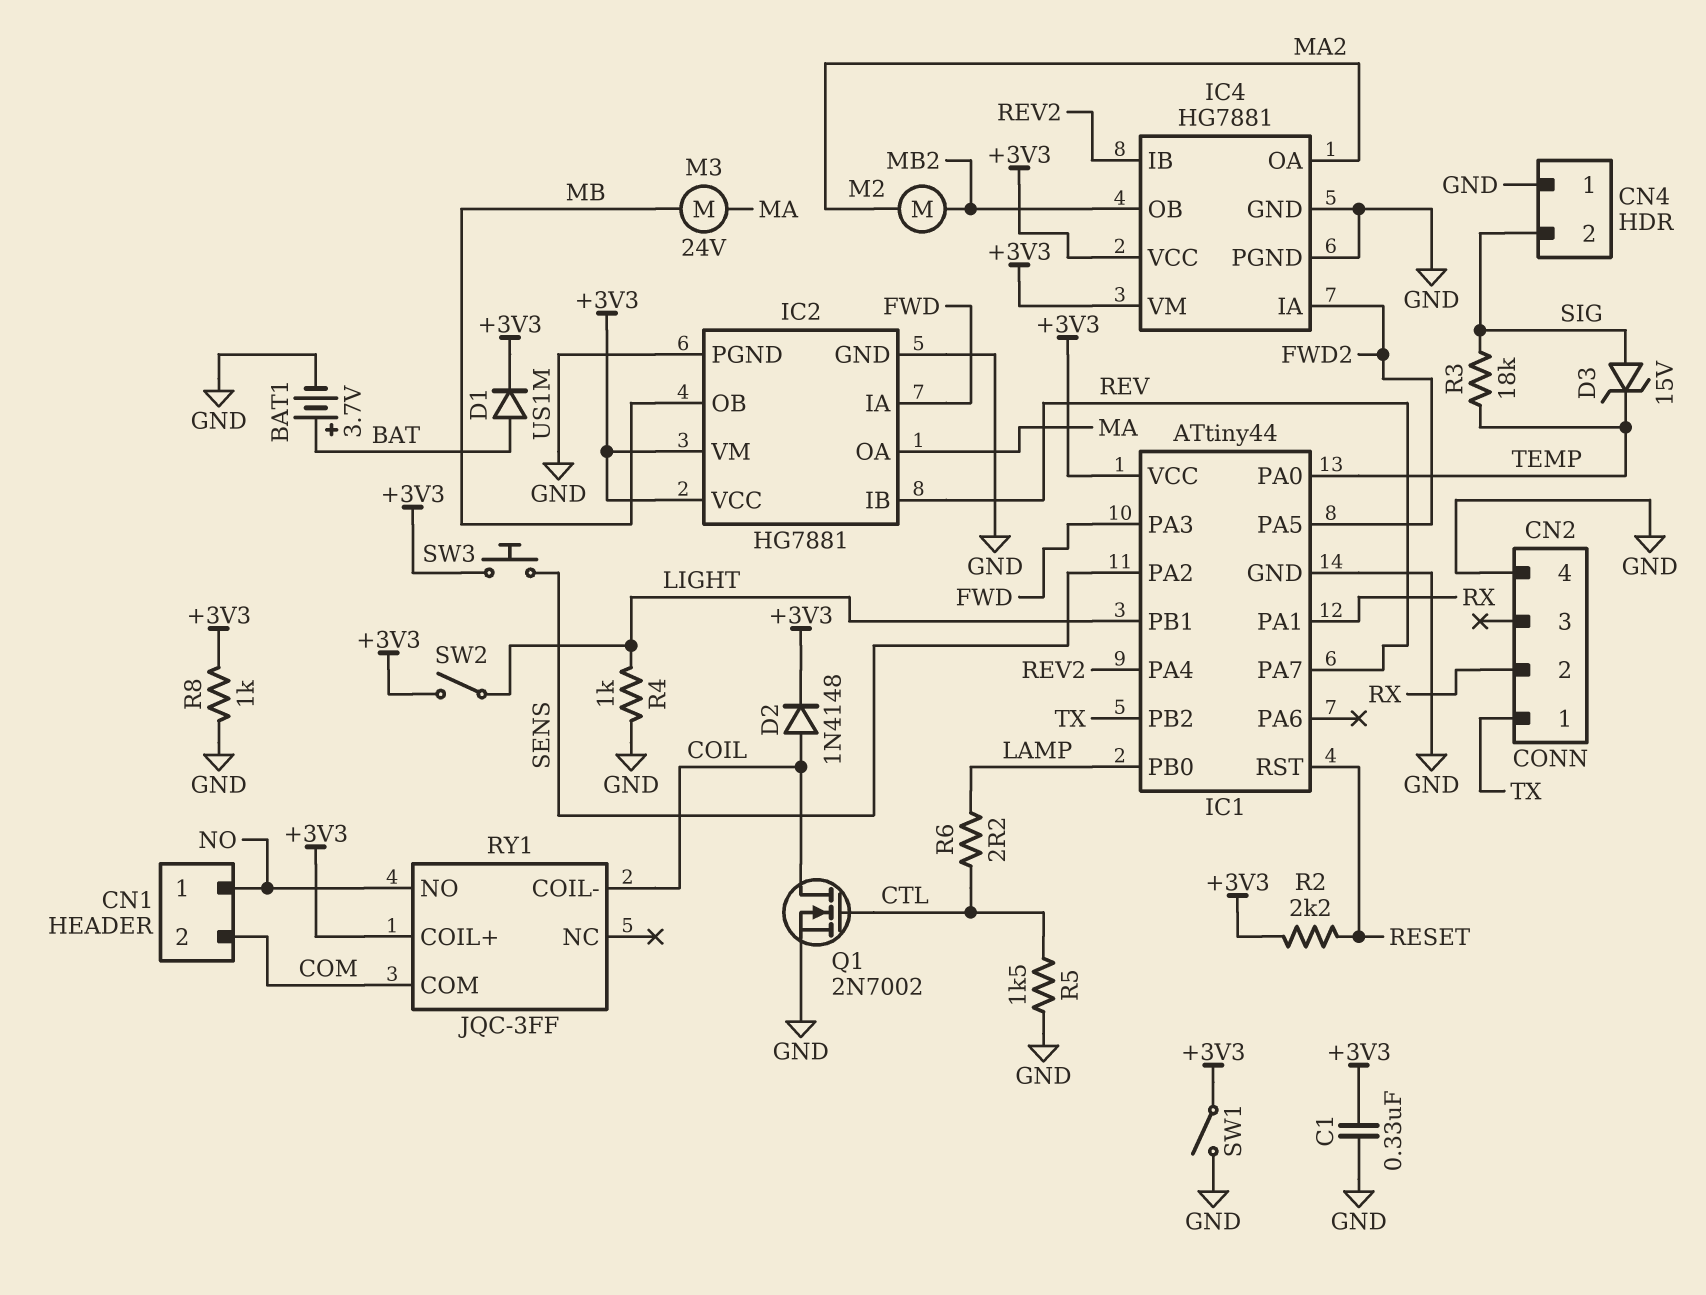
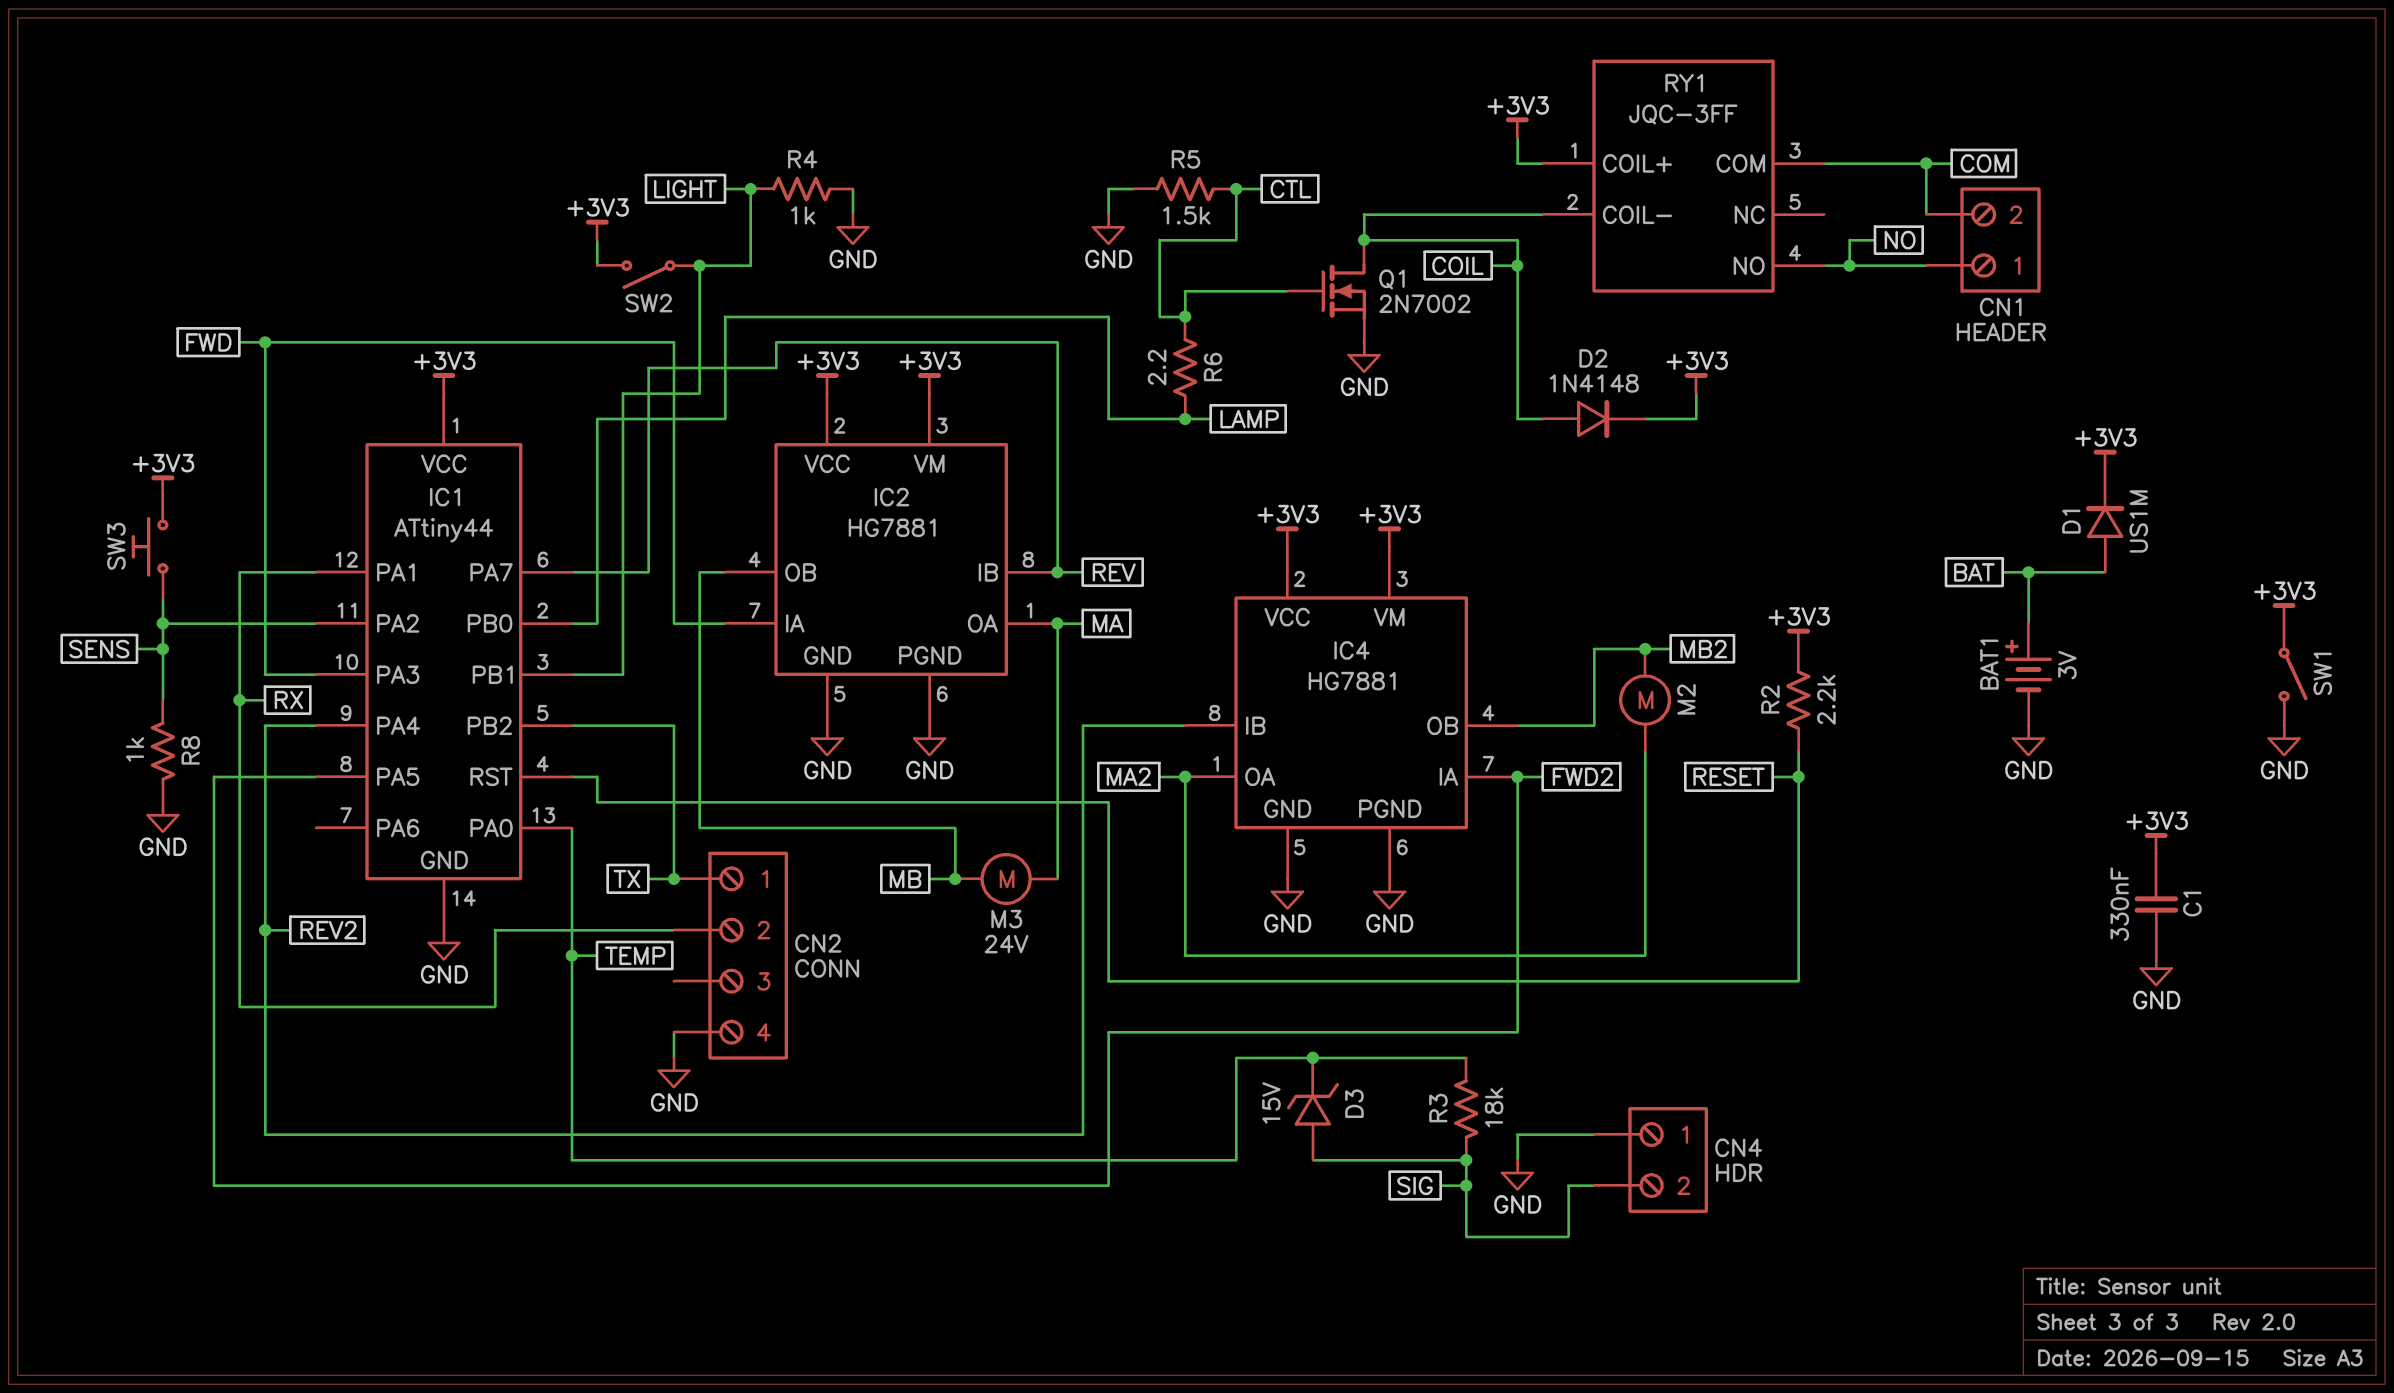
BAT1: 3.7V (plus BAT, minus GND) -> 3V (plus BAT, minus GND)
R8: 1k (+3V3, GND) -> 1k (GND, SENS)

